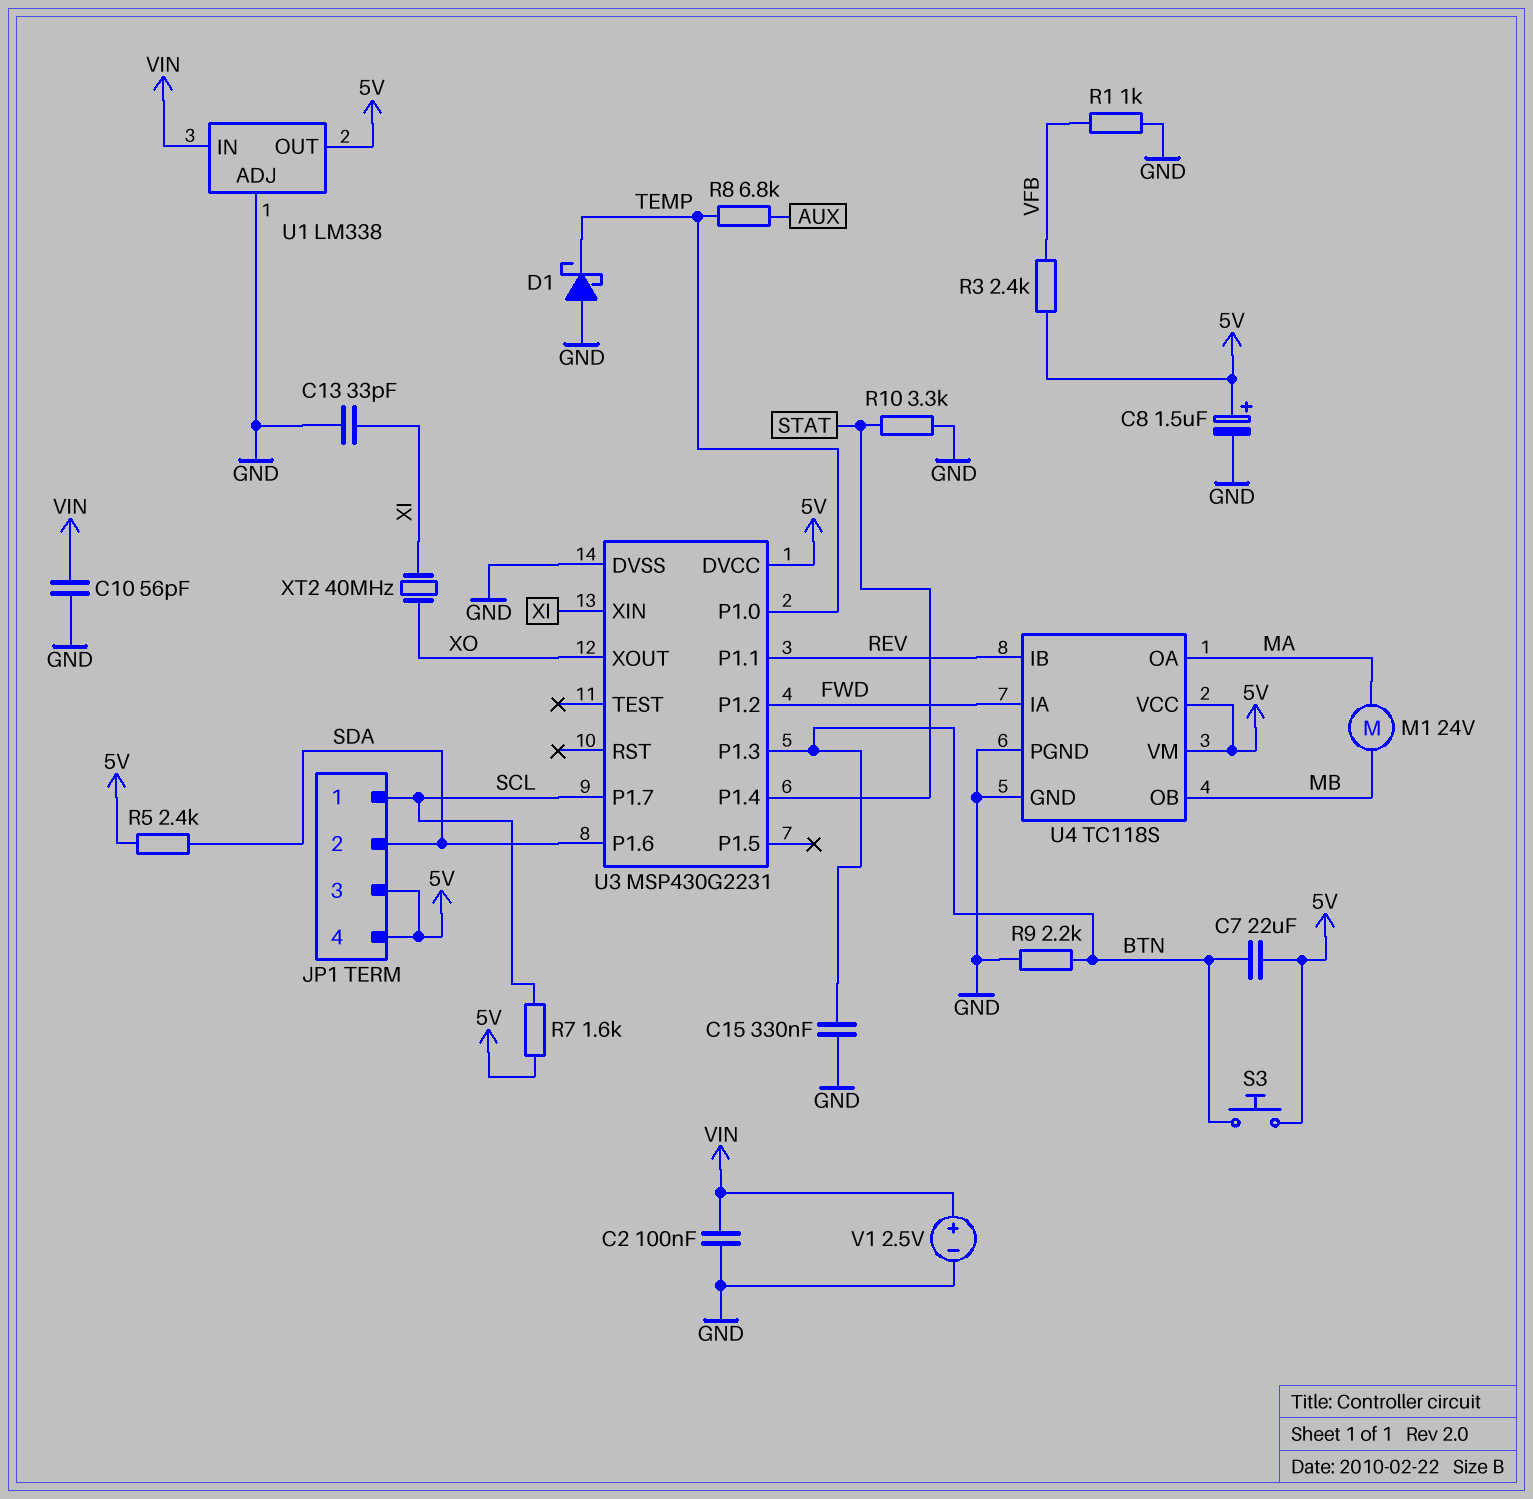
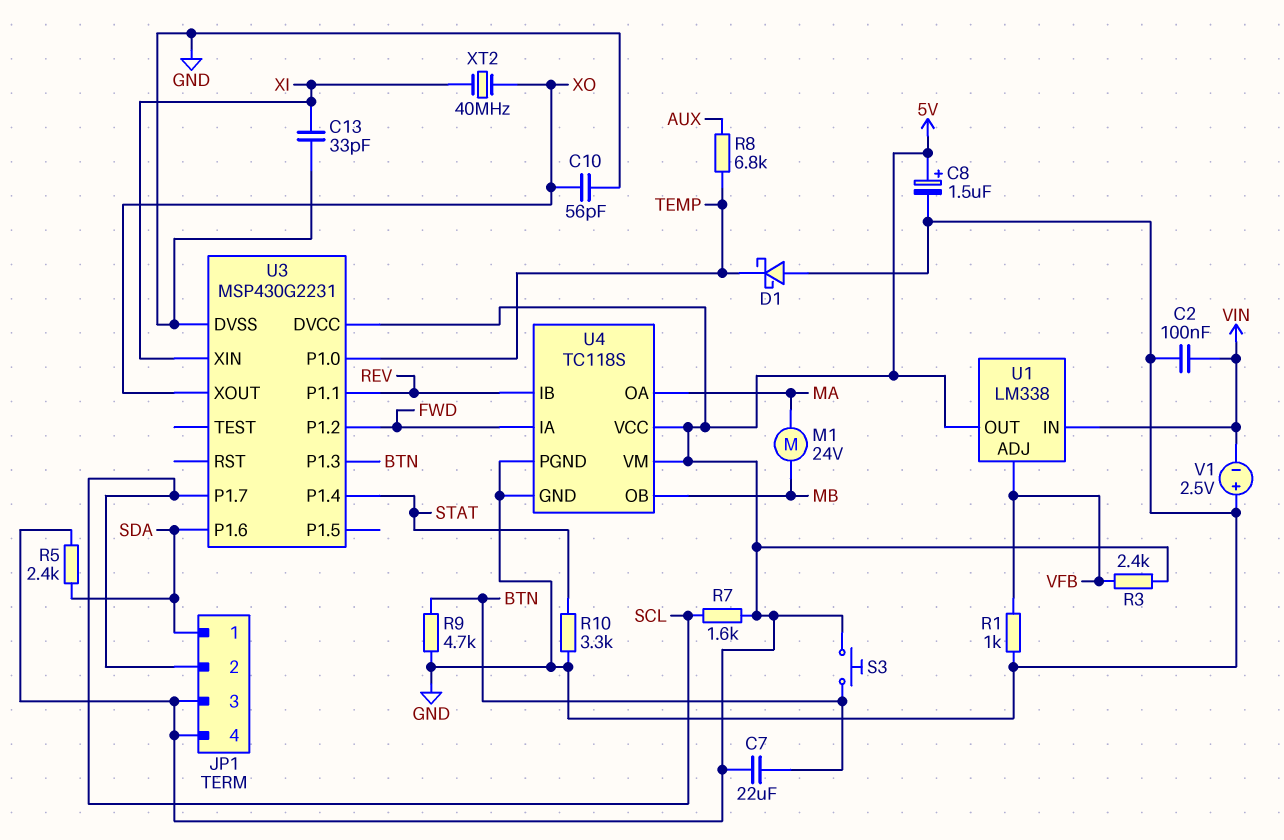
C10: 56pF (GND, VIN) -> 56pF (GND, XO)
C15: 330nF (BTN, GND) -> none
JP1 pin 1: SCL -> SDA
JP1 pin 2: SDA -> SCL
R9: 2.2k (BTN, GND) -> 4.7k (BTN, GND)
U1 pin ADJ: GND -> VFB
V1: 2.5V (plus VIN, minus GND) -> 2.5V (plus GND, minus VIN)

